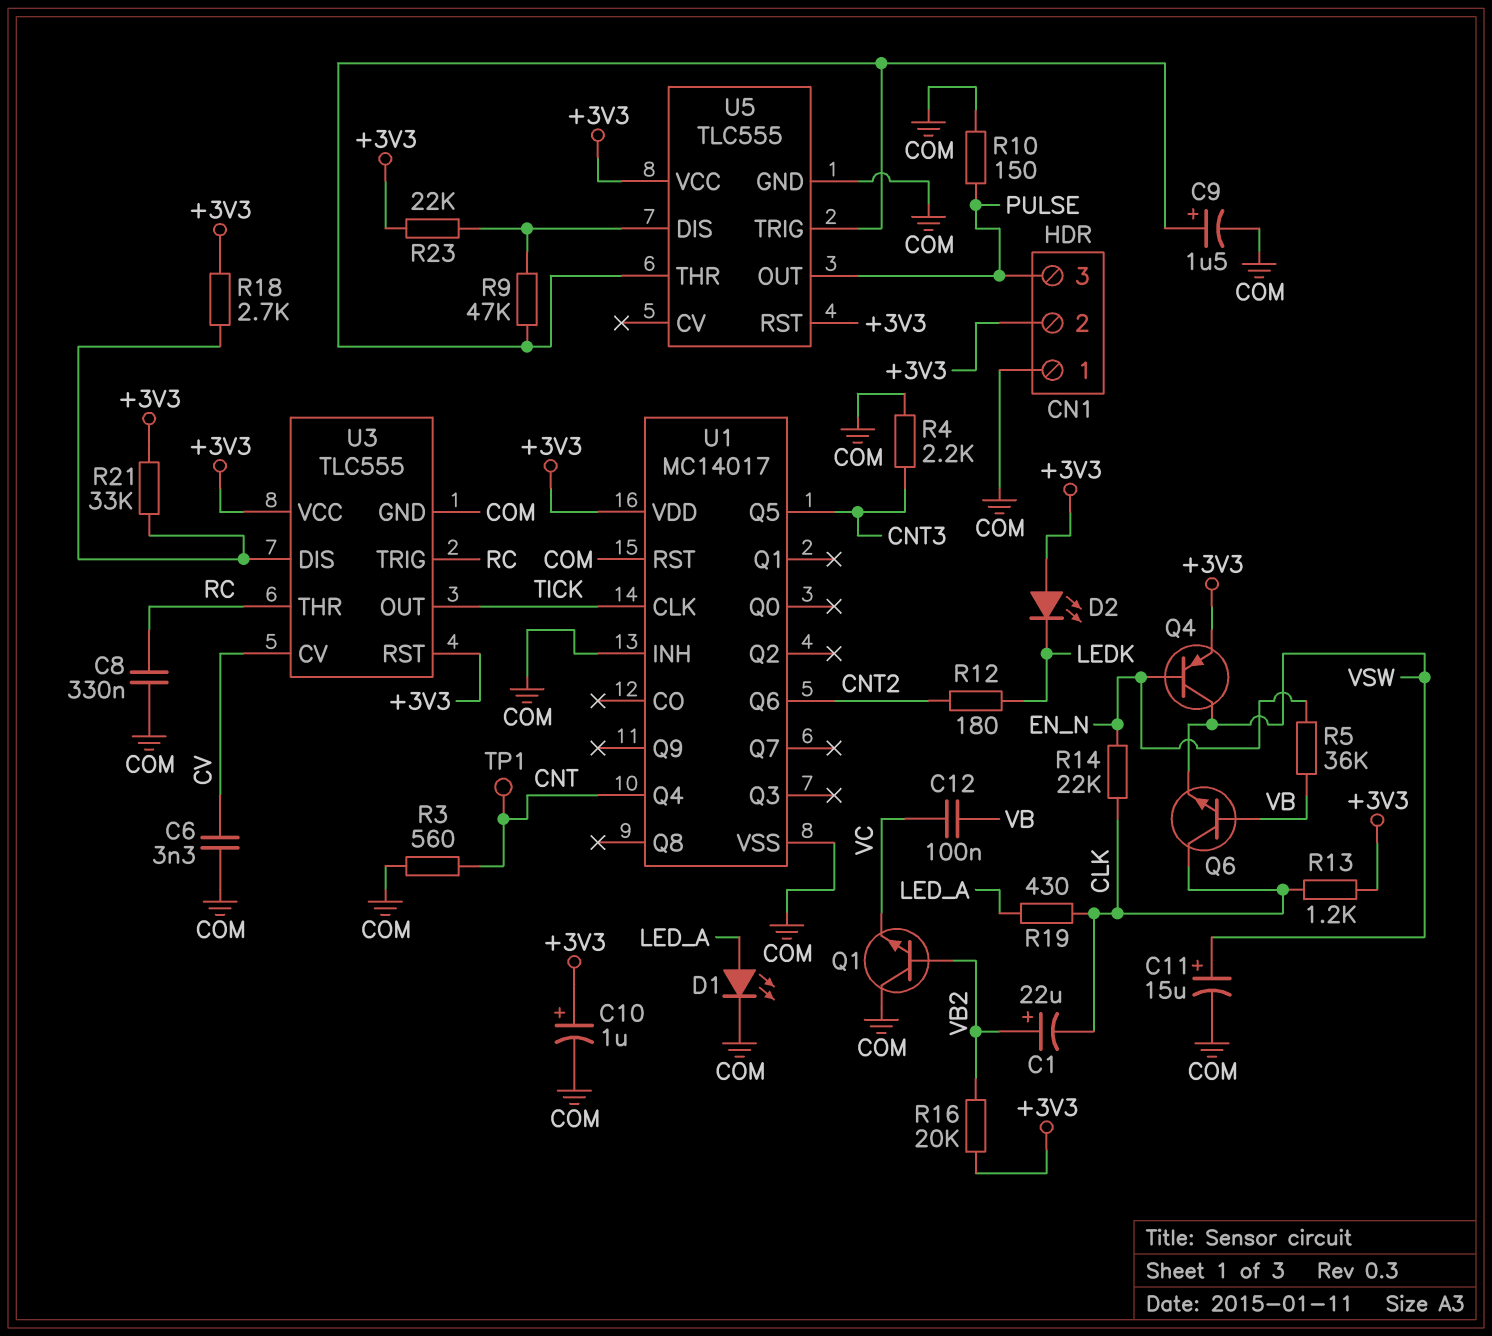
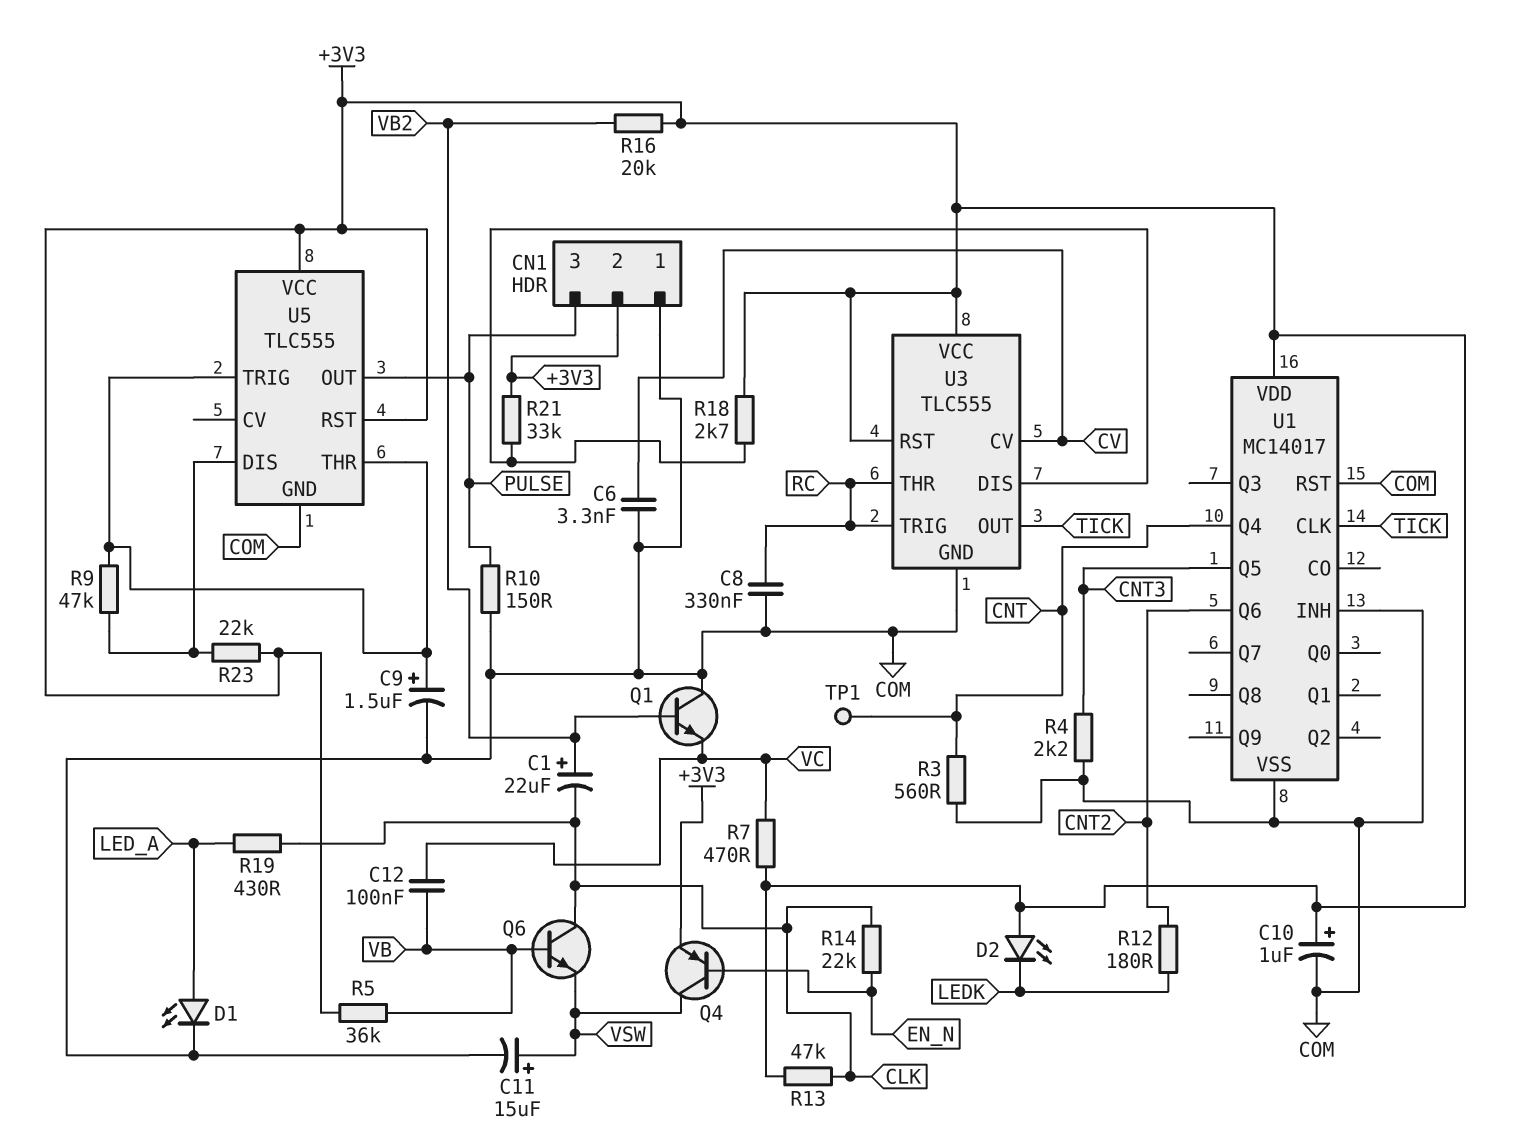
R5: 36k (EN_N, VB) -> 36k (+3V3, VB)
R7: none -> 470 (+3V3, VC)
R13: 1.2k (+3V3, CLK) -> 47k (+3V3, CLK)

